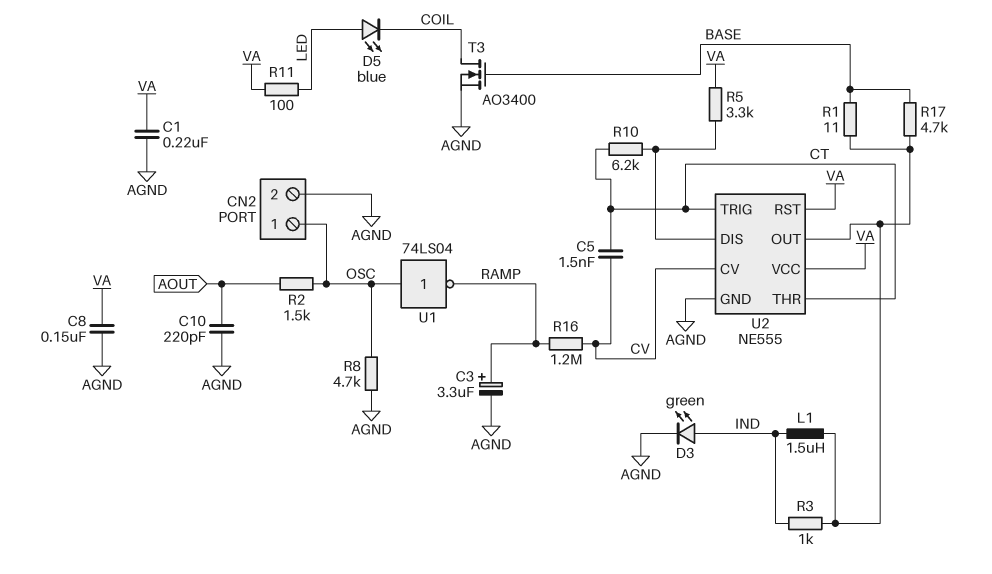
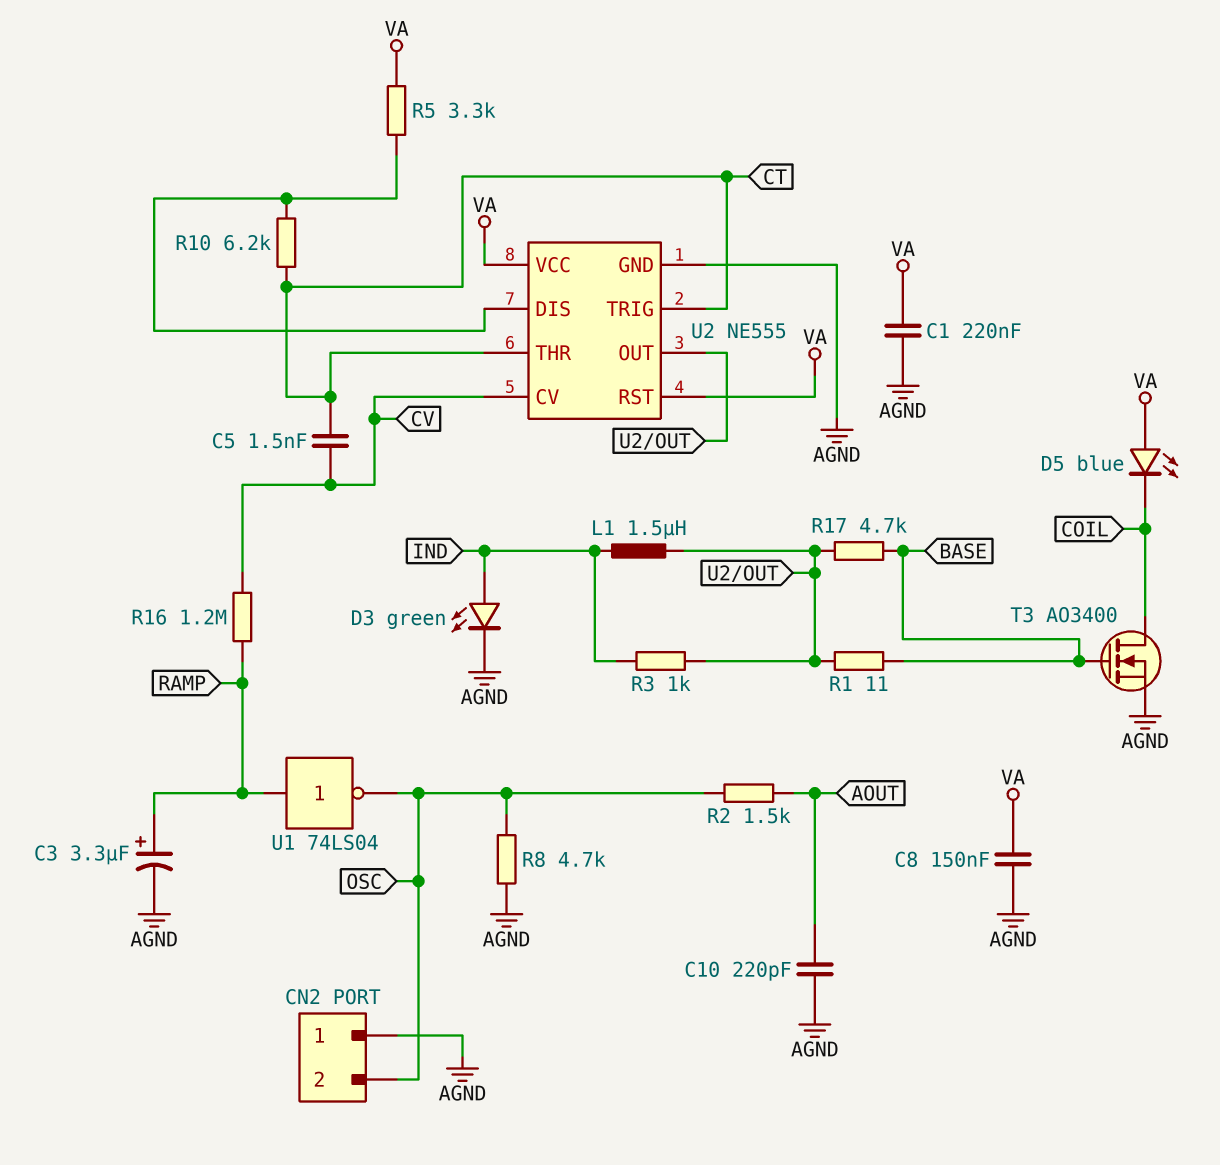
CN2 pin 1: OSC -> AGND
CN2 pin 2: AGND -> OSC
D5: LED blue (A LED, K COIL) -> LED blue (A VA, K COIL)
R11: 100 (LED, VA) -> none
U1: NOT 74LS04 (in OSC, out RAMP) -> NOT 74LS04 (in RAMP, out OSC)

